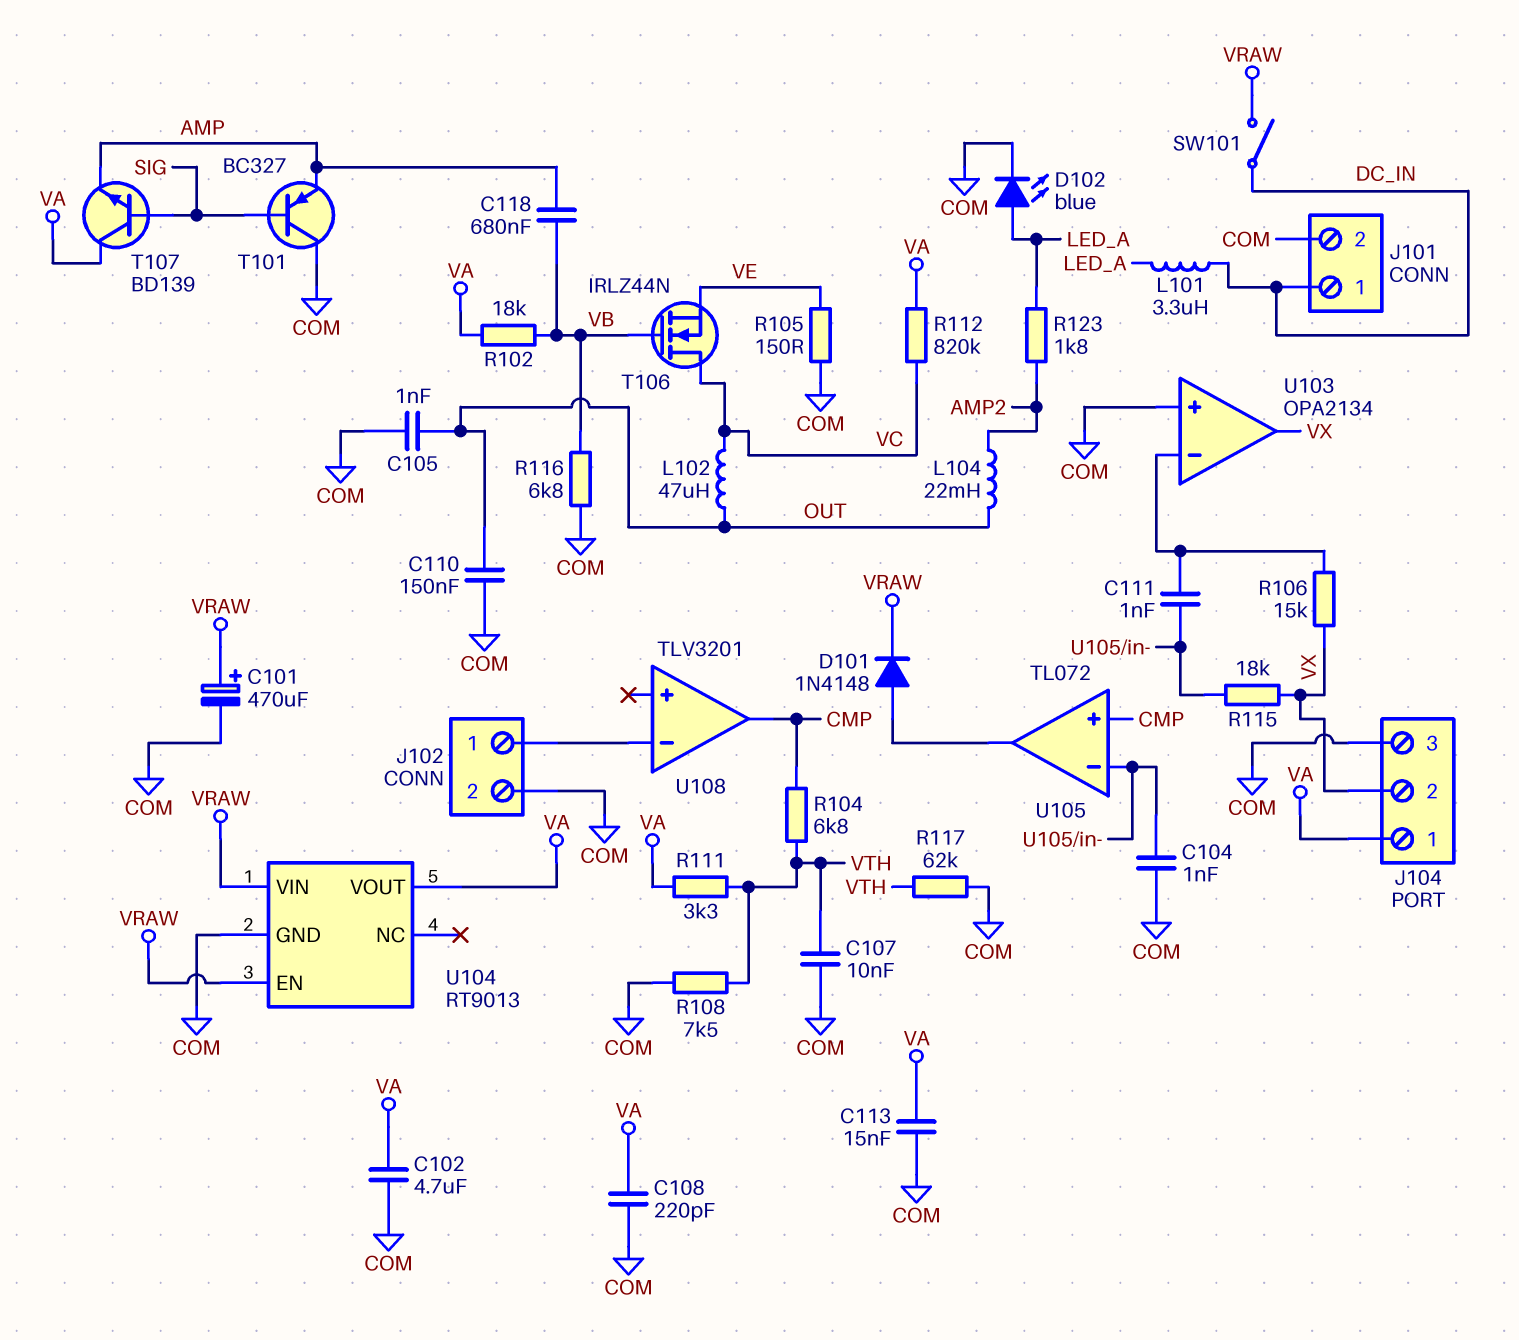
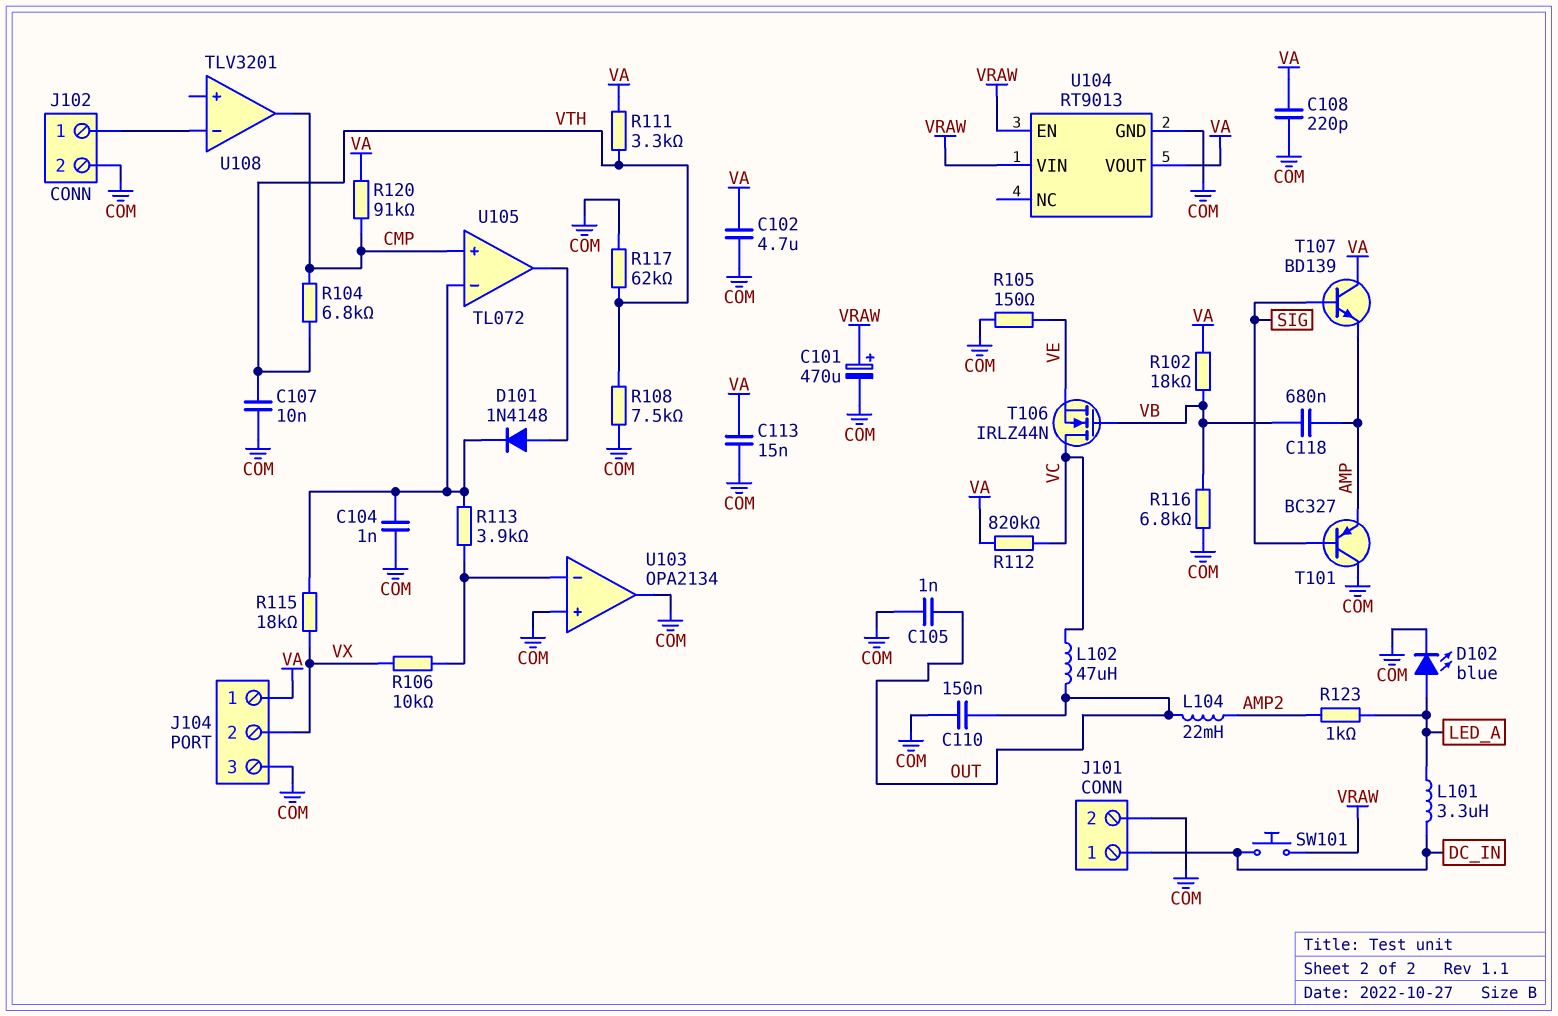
C111: 1nF (U103/in-, U105/in-) -> none
D101: diode 1N4148 (A U105/out, K VRAW) -> diode 1N4148 (A U105/out, K U105/in-)
R106: 15k (U103/in-, VX) -> 10k (U103/in-, VX)
R113: none -> 3.9k (U103/in-, U105/in-)
R120: none -> 91k (CMP, VA)
R123: 1.8k (AMP2, LED_A) -> 1k (AMP2, LED_A)
SW101: switch (DC_IN, VRAW) -> button (DC_IN, VRAW)
U103 pin out: VX -> COM

